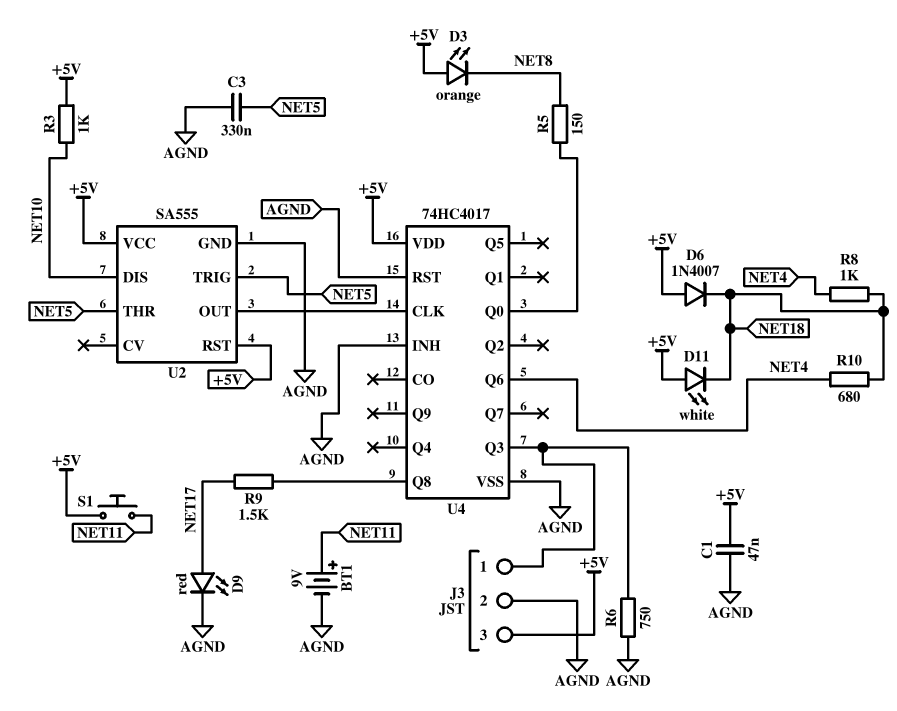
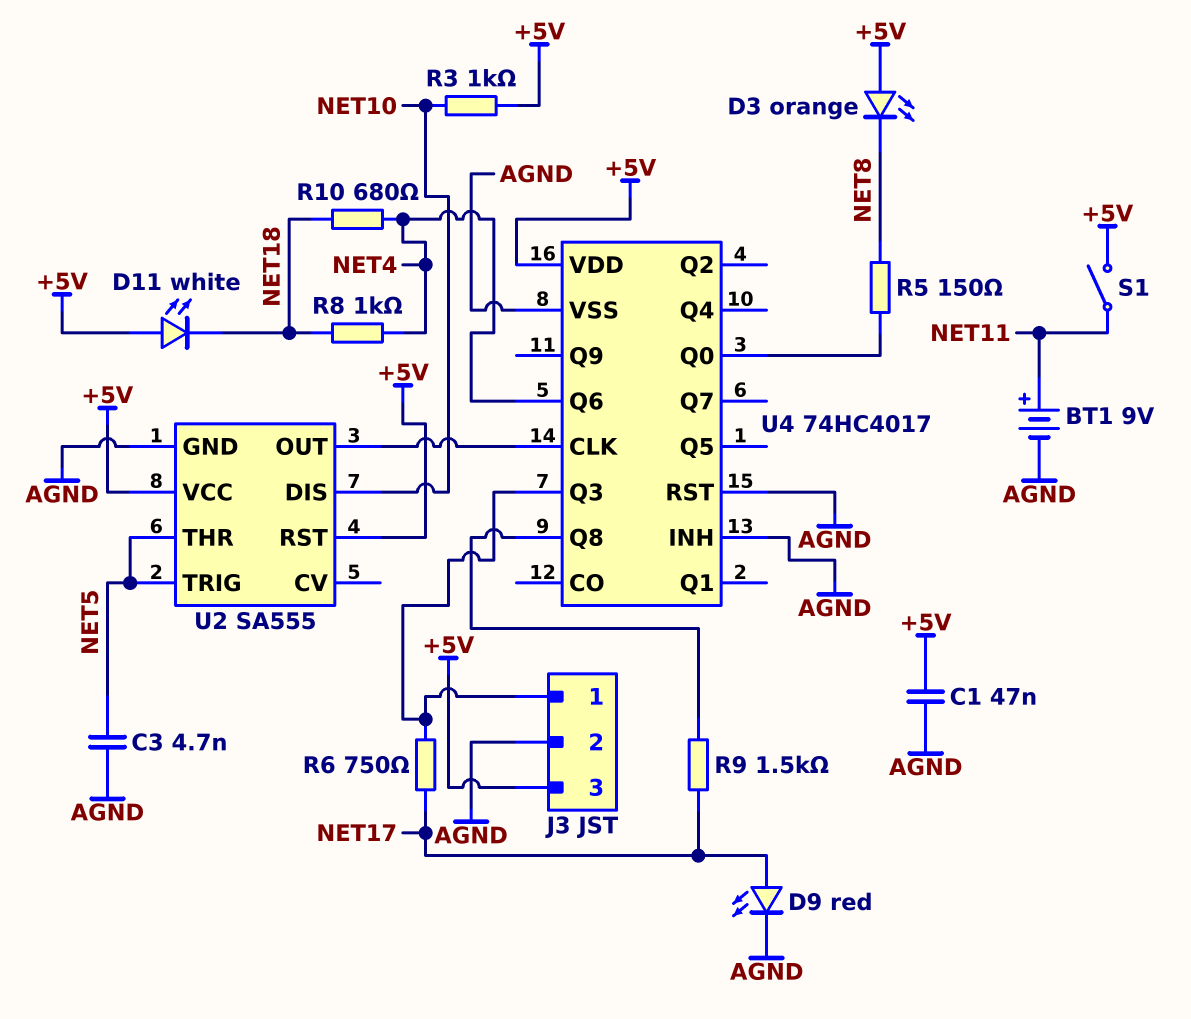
C3: 330nF (AGND, NET5) -> 4.7nF (AGND, NET5)
D6: diode 1N4007 (A +5V, K NET18) -> none
R6: 750 (AGND, J3/1) -> 750 (J3/1, NET17)
S1: button (+5V, NET11) -> switch (+5V, NET11)

